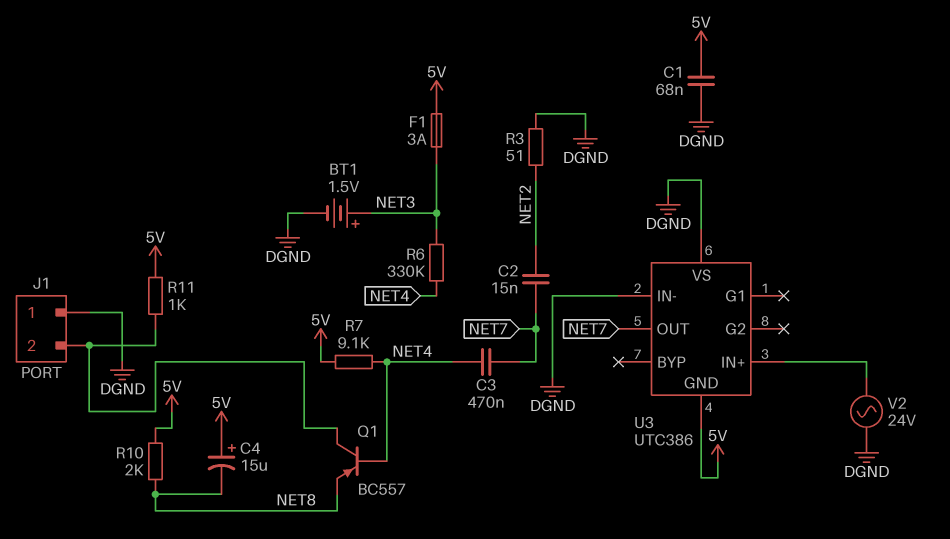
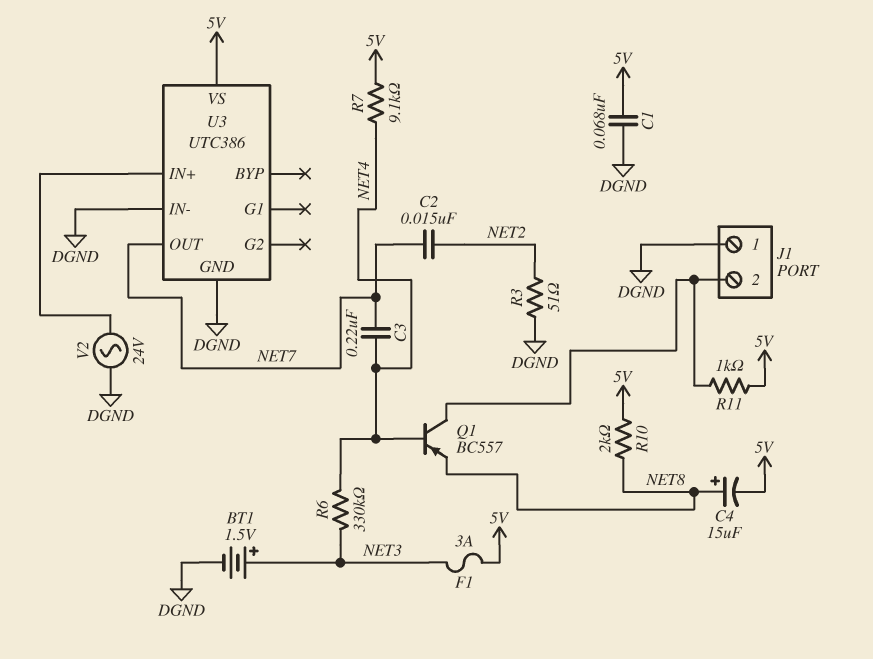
C3: 470nF (NET4, NET7) -> 220nF (NET4, NET7)
C4: 15uF (plus 5V, minus NET8) -> 15uF (plus NET8, minus 5V)
U3 pin GND: 5V -> DGND
U3 pin VS: DGND -> 5V

